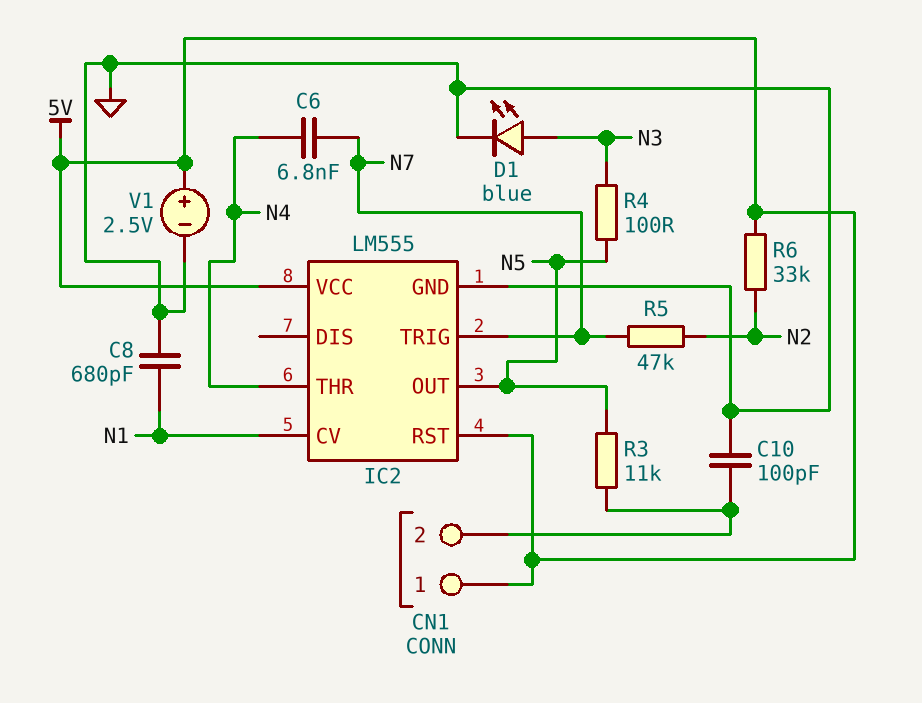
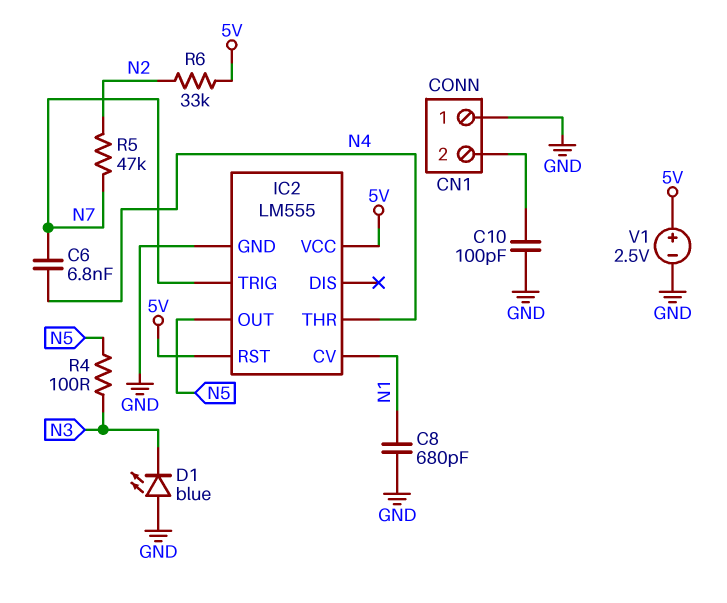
CN1 pin 1: 5V -> GND
D1: LED blue (A N3, K GND) -> LED blue (A GND, K N3)
R3: 11k (CN1/2, N5) -> none

